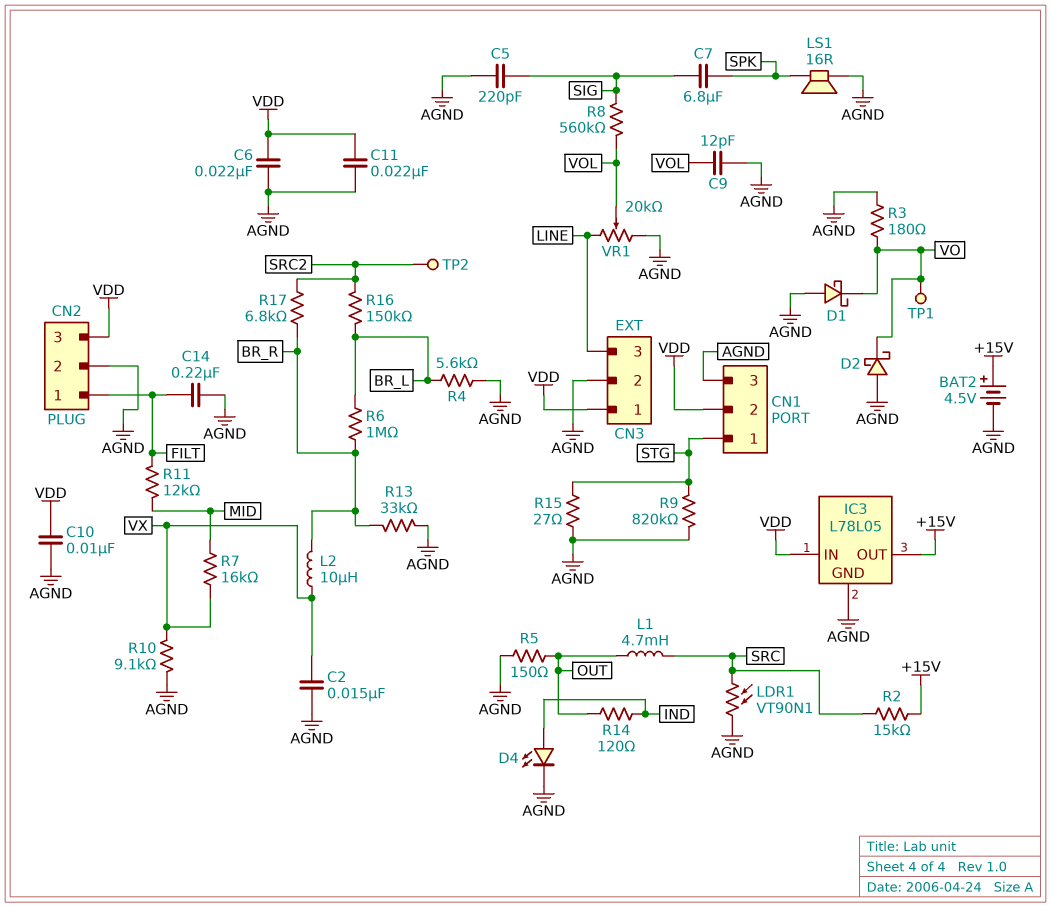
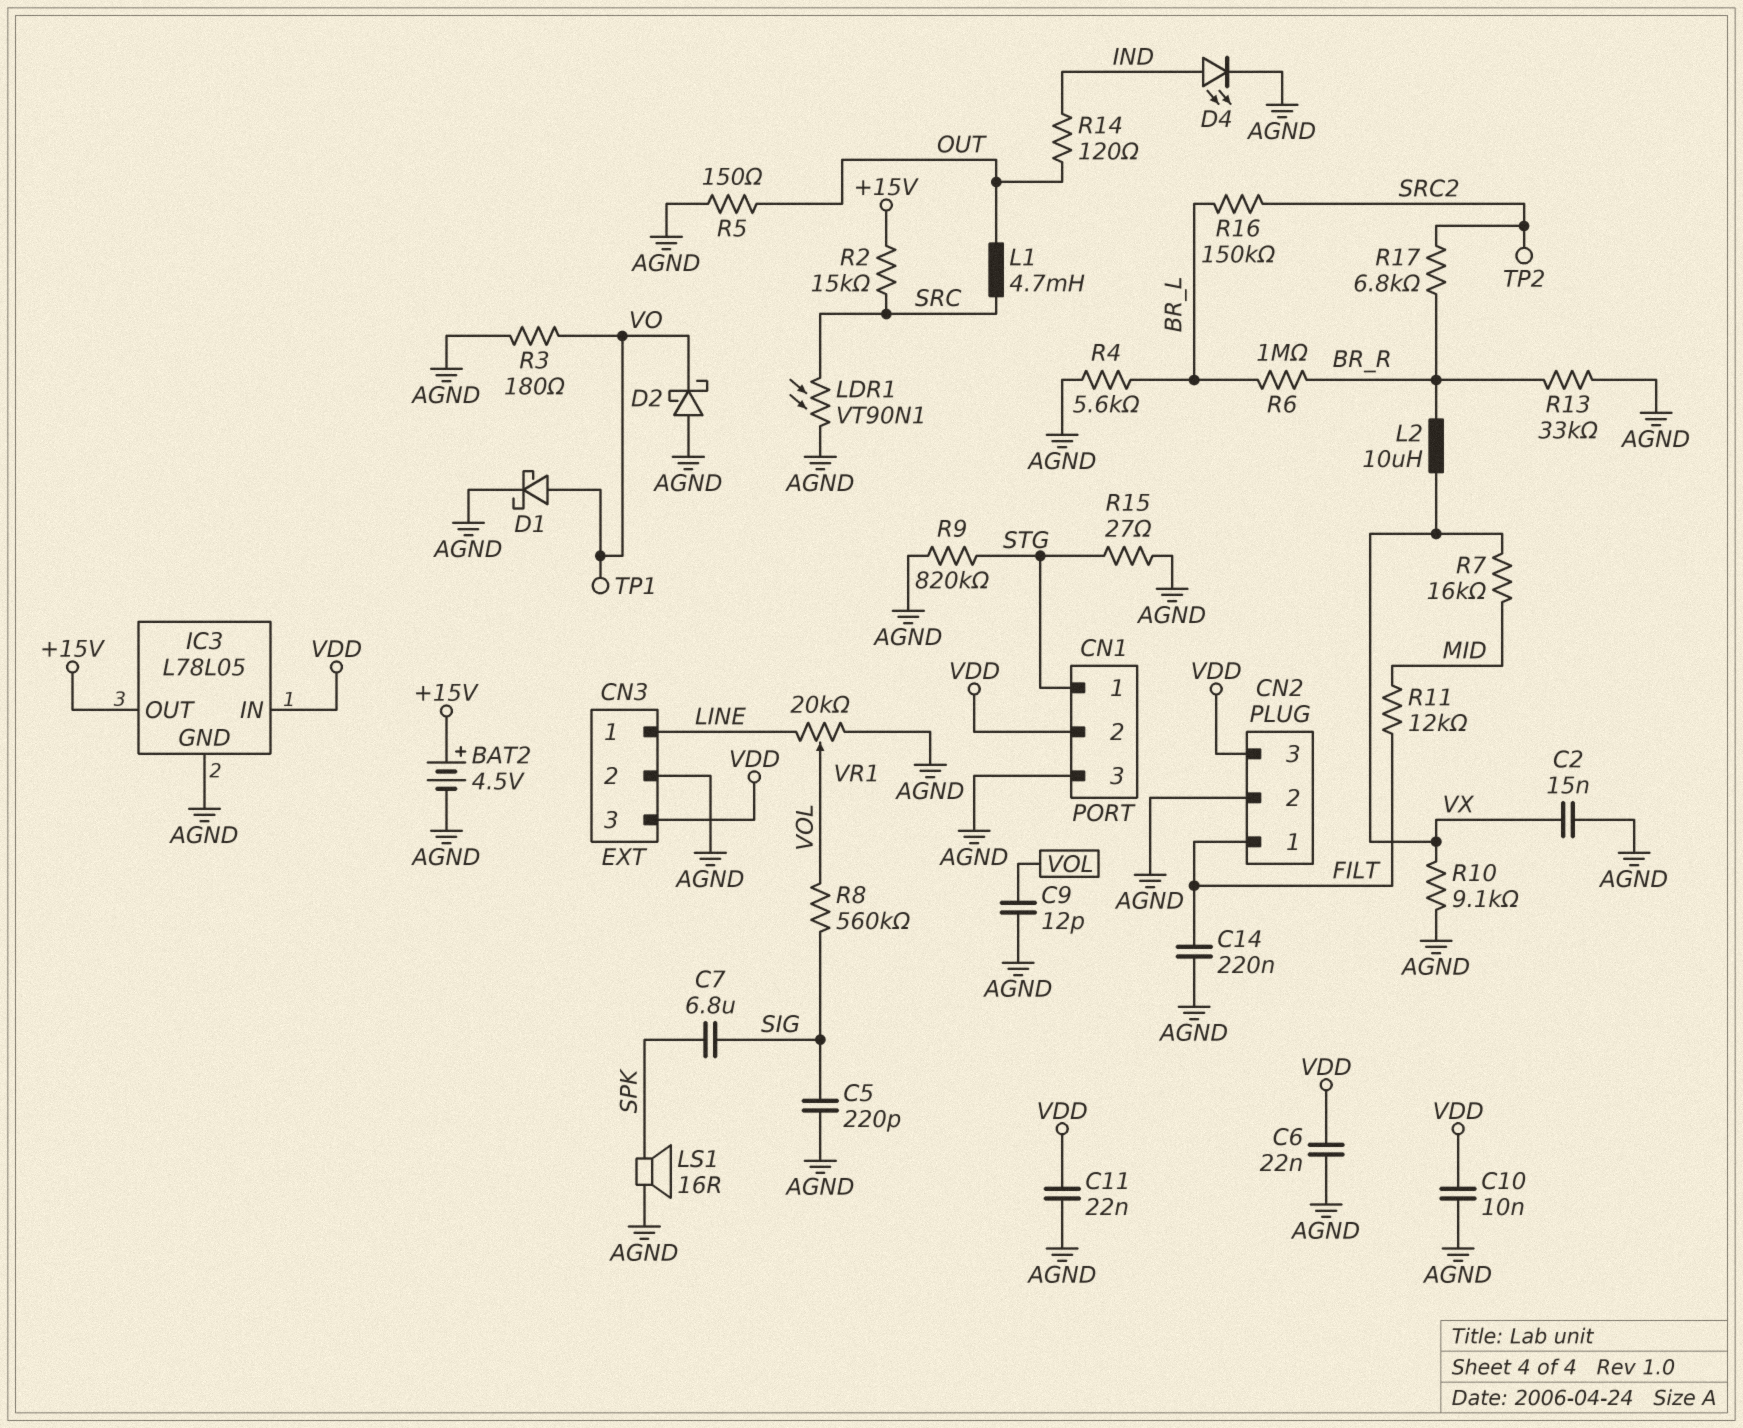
CN3 pin 1: VDD -> LINE
CN3 pin 3: LINE -> VDD
D1: schottky (A AGND, K VO) -> schottky (A VO, K AGND)

